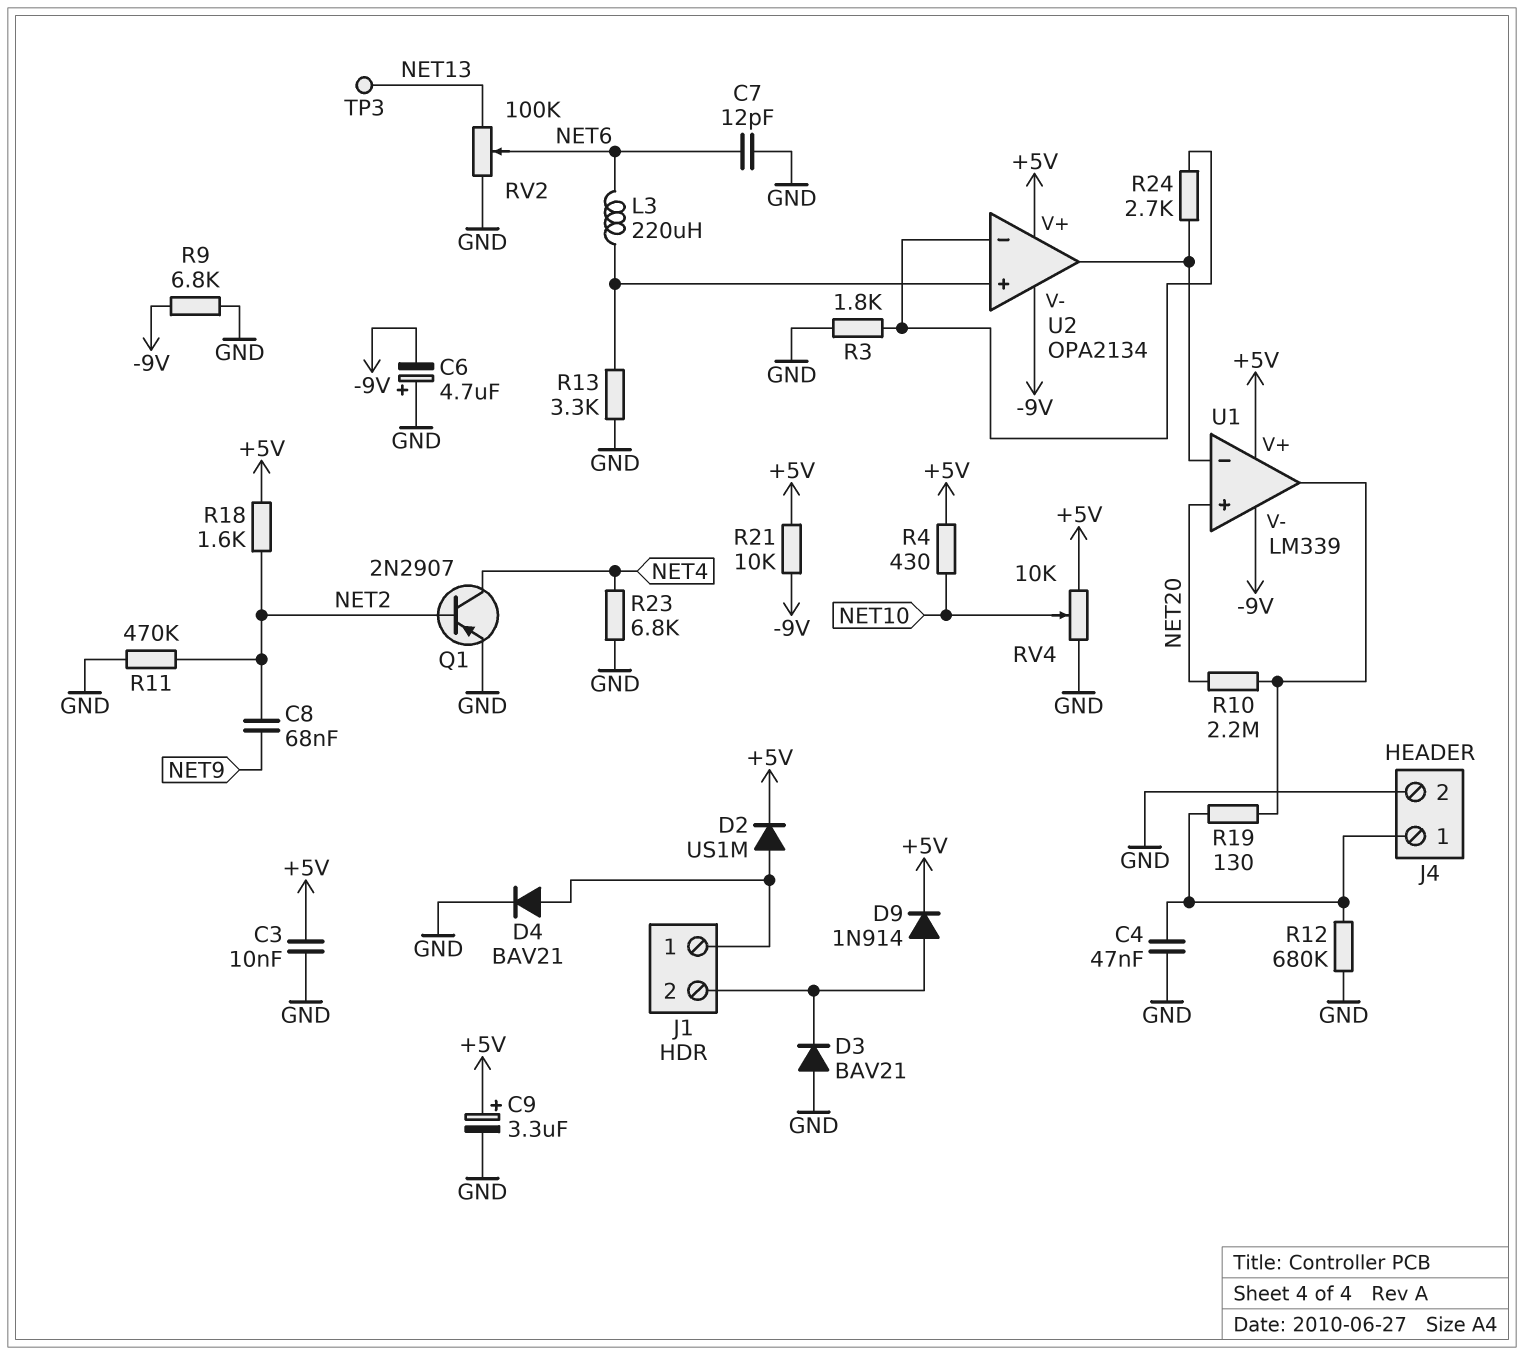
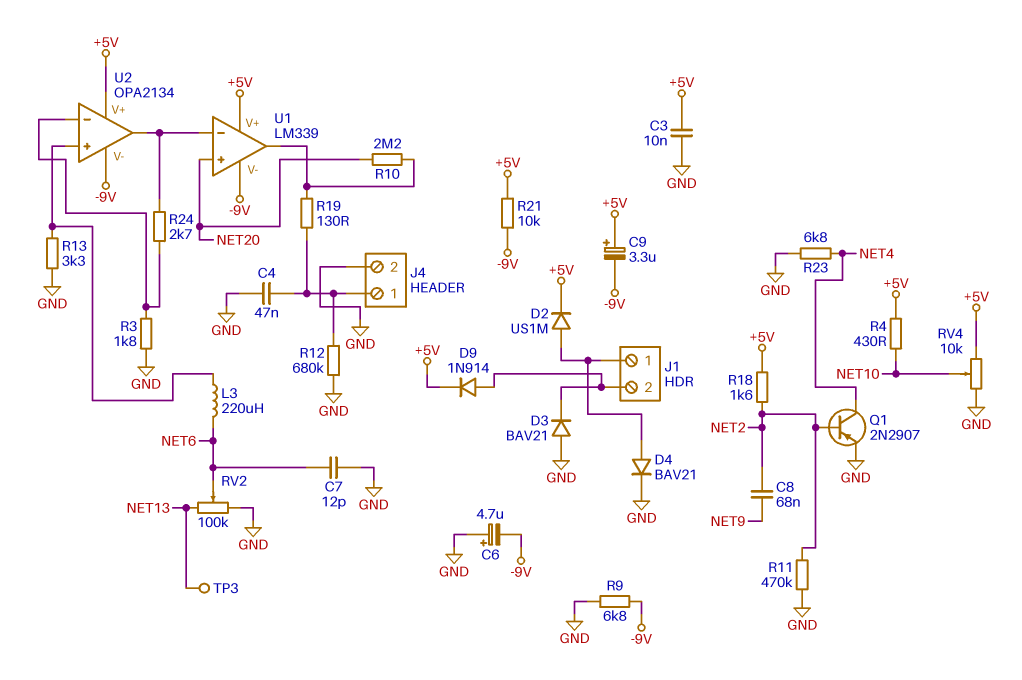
C9: 3.3uF (plus +5V, minus GND) -> 3.3uF (plus +5V, minus -9V)

